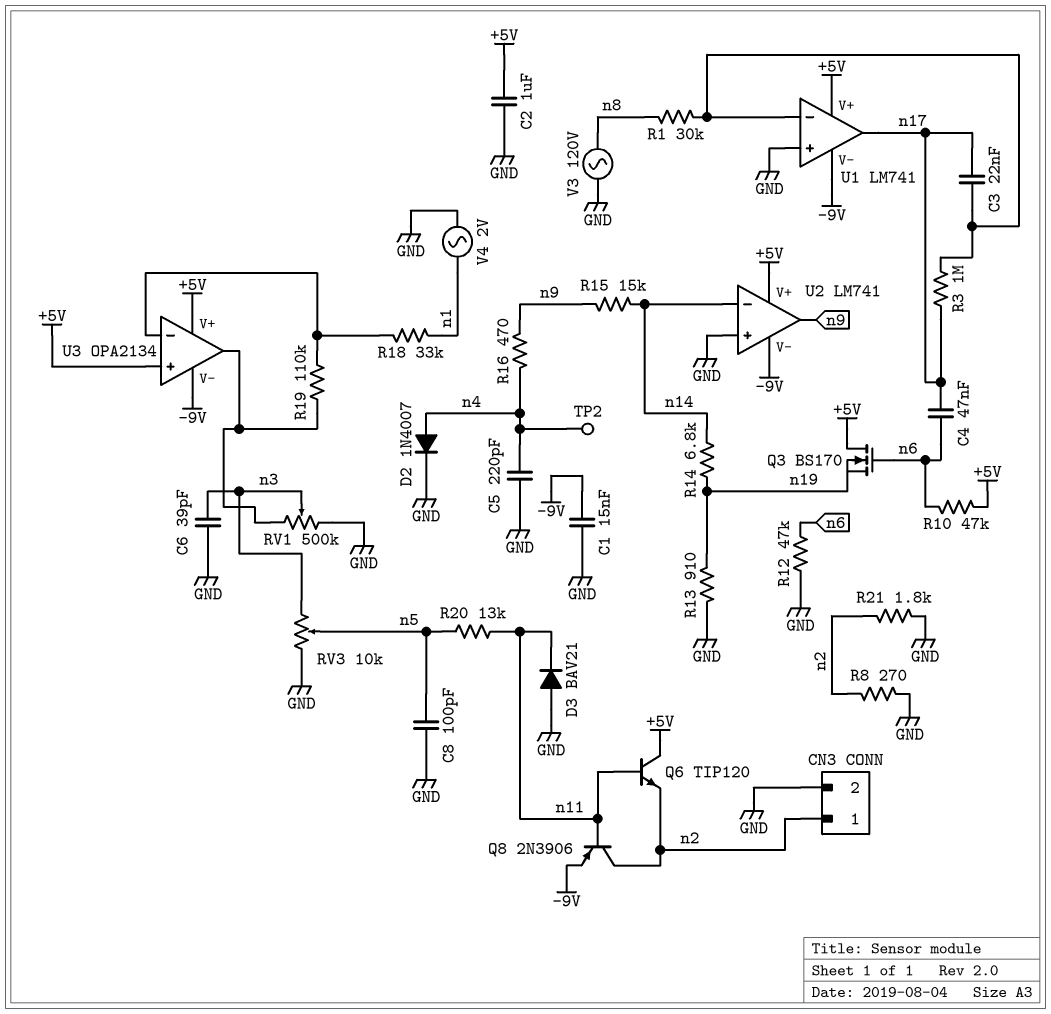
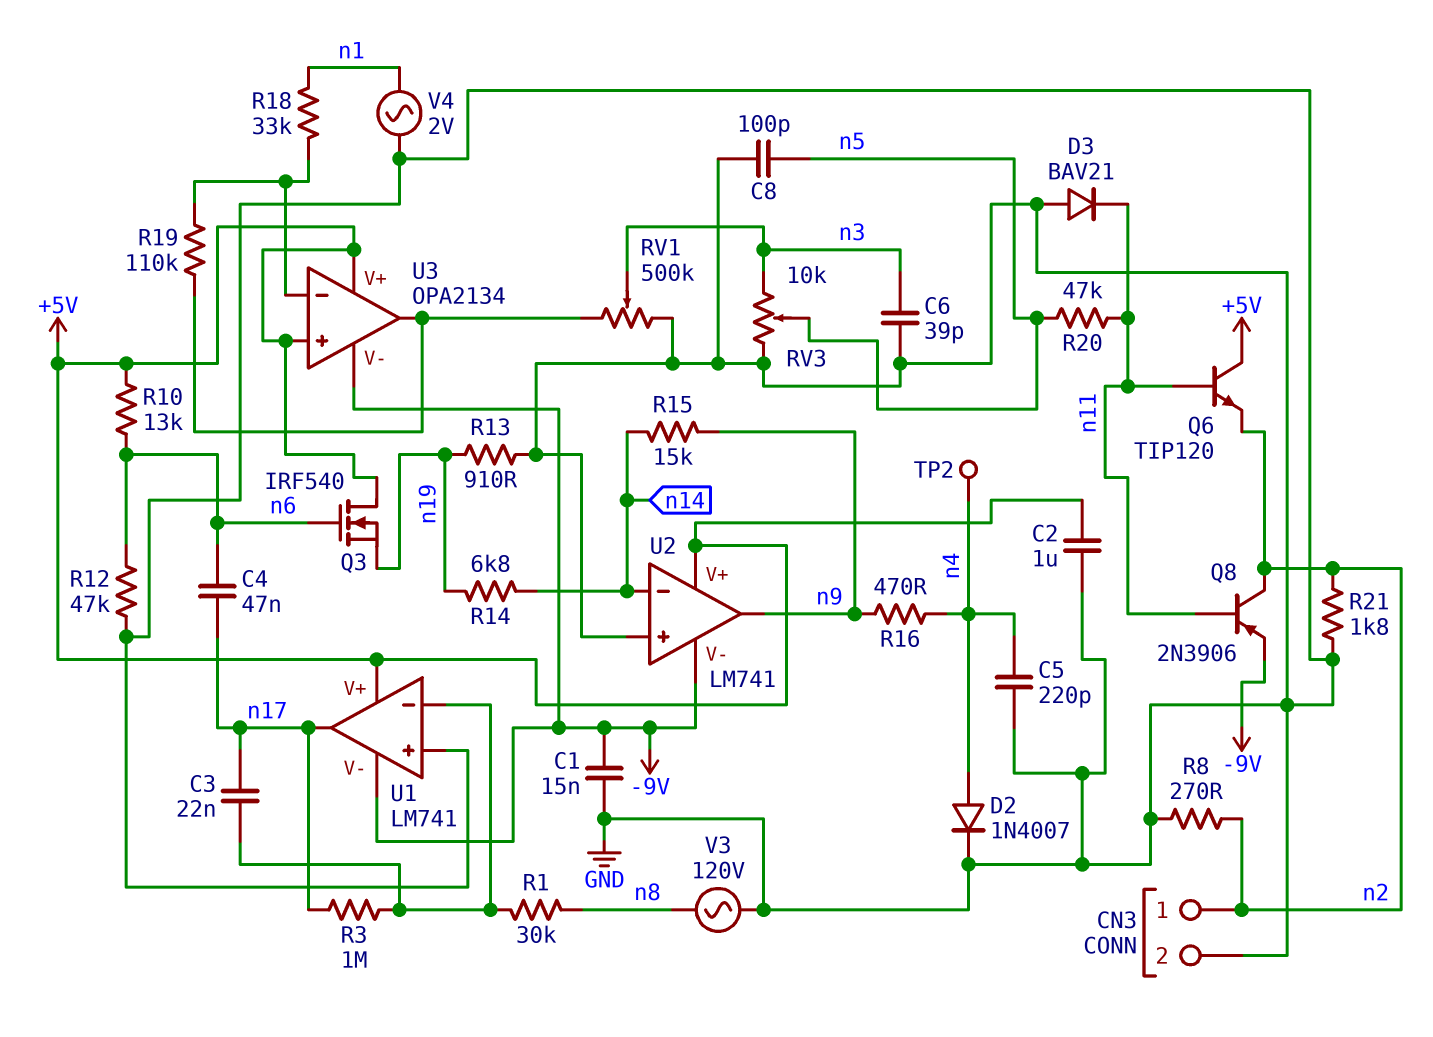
Q3: NMOS BS170 (G n6, D +5V, S n19) -> NMOS IRF540 (G n6, D +5V, S n19)
R10: 47k (+5V, n6) -> 13k (+5V, n6)
R20: 13k (n5, n11) -> 47k (n5, n11)

